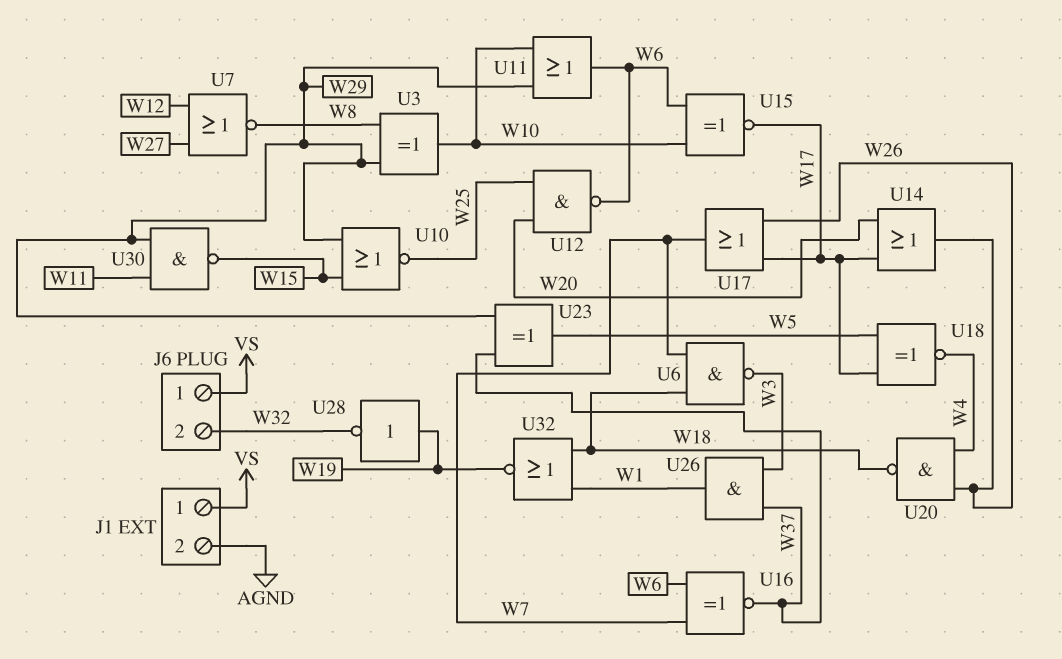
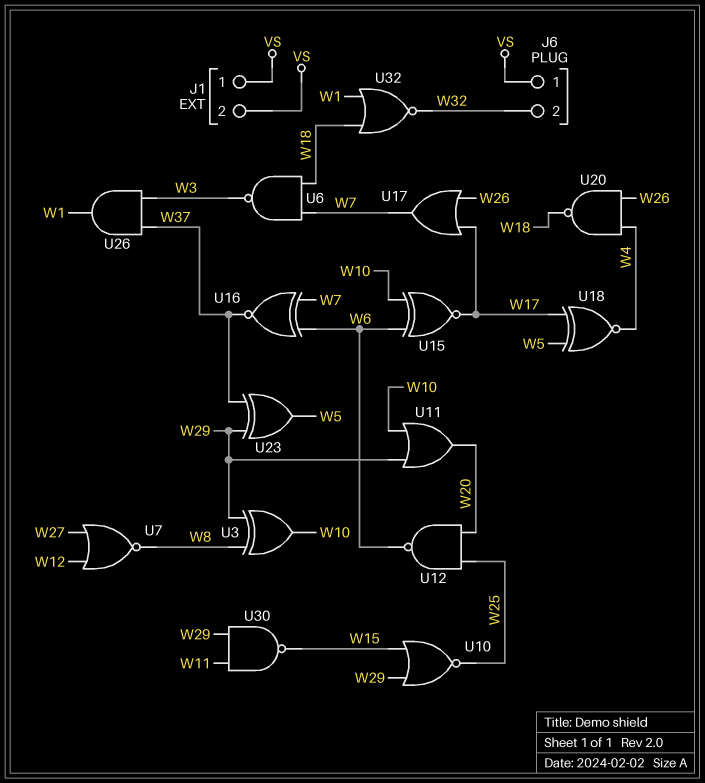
J1 pin 2: AGND -> VS
U11: OR (in W10, in W29, out W6) -> OR (in W10, in W29, out W20)
U14: OR (in W17, in W20, out W26) -> none
U28: NOT (in W19, out W32) -> none
U32: NOR (in W1, in W18, out W19) -> NOR (in W1, in W18, out W32)

